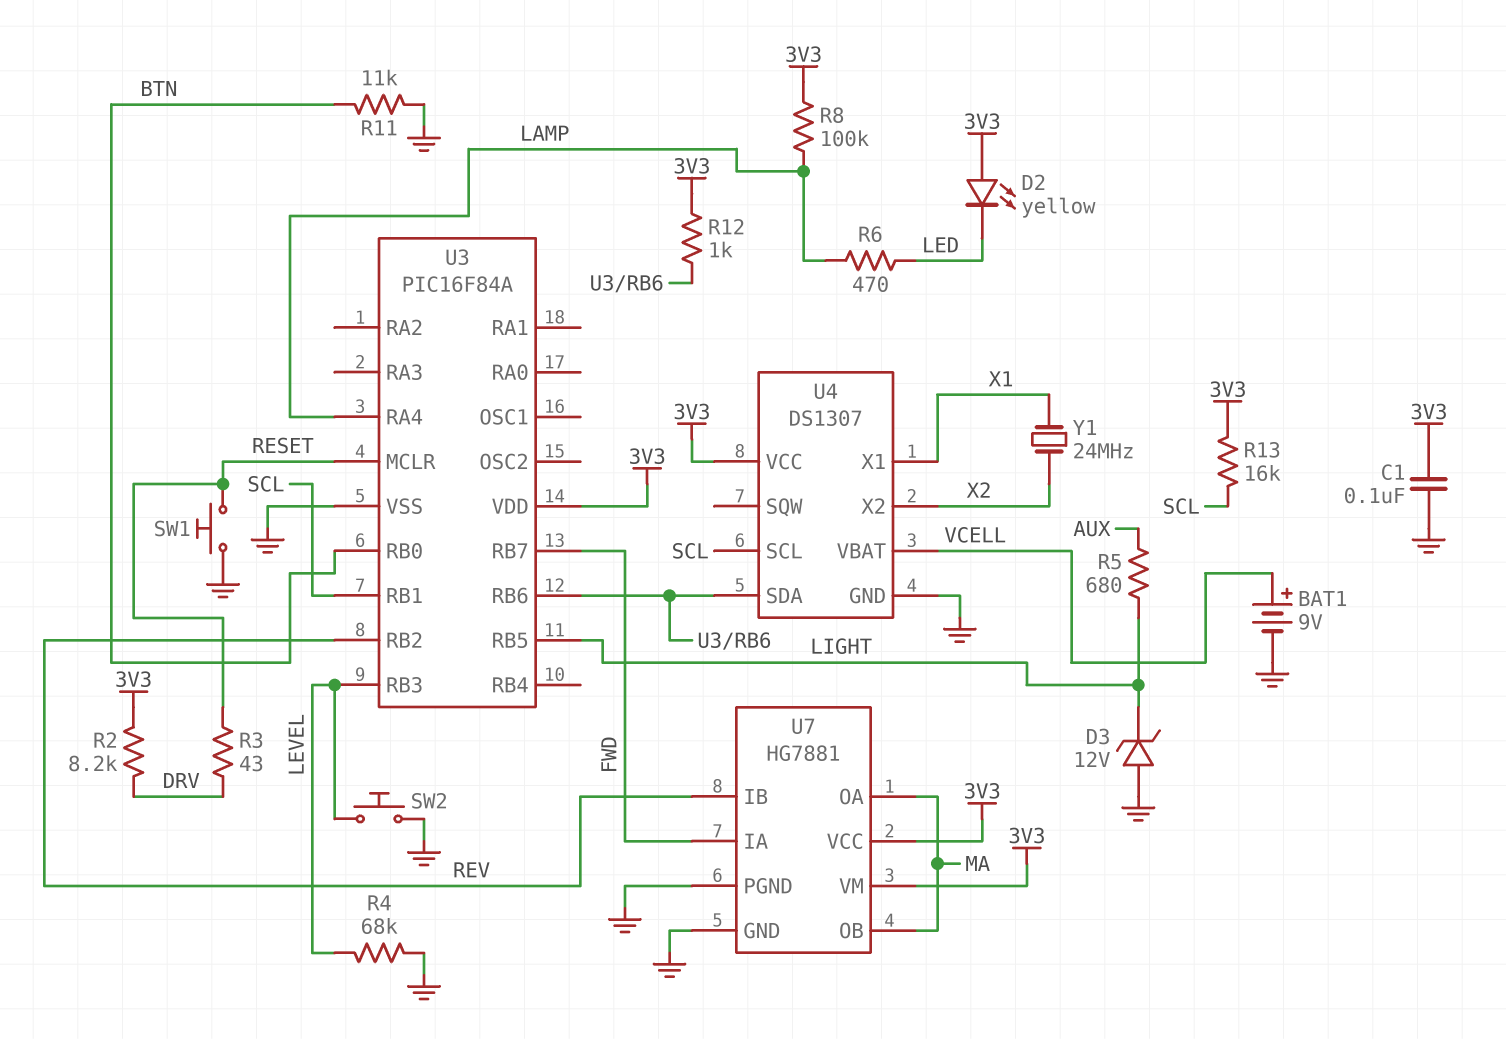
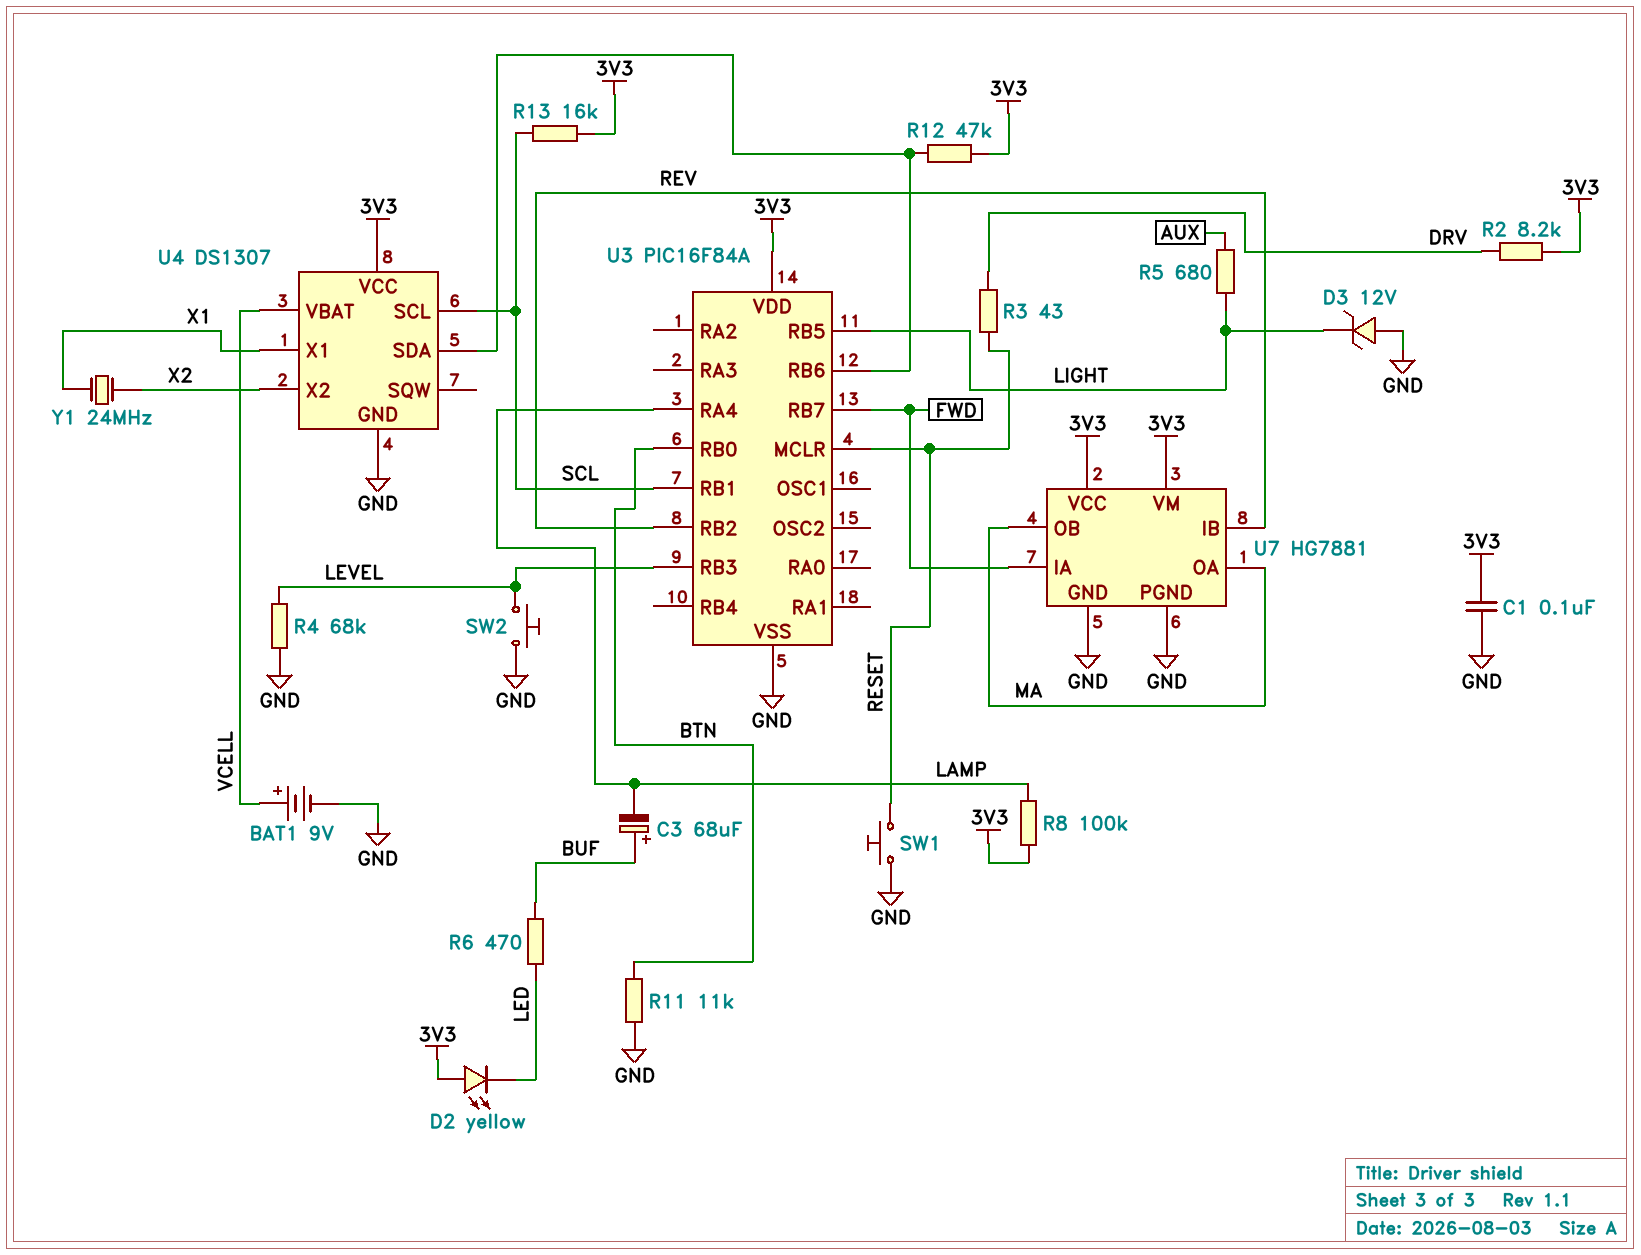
C3: none -> 68uF (plus BUF, minus LAMP)
R6: 470 (LAMP, LED) -> 470 (BUF, LED)
R12: 1k (3V3, U3/RB6) -> 47k (3V3, U3/RB6)

